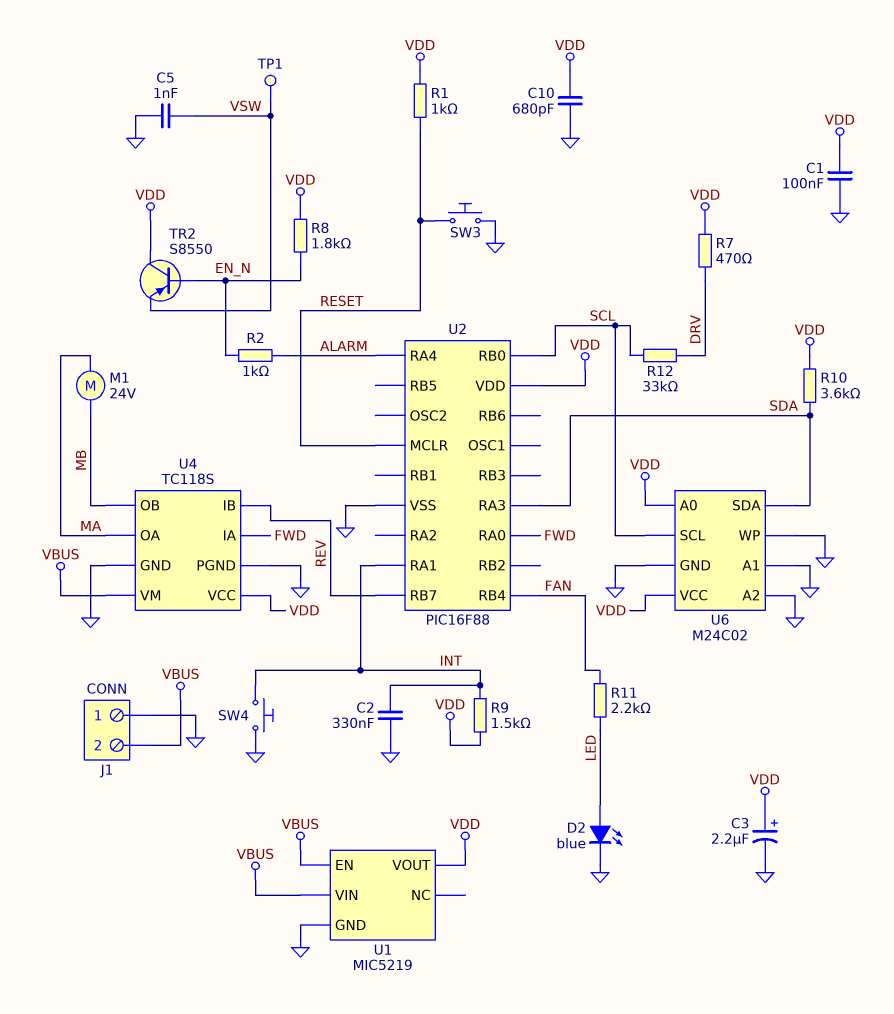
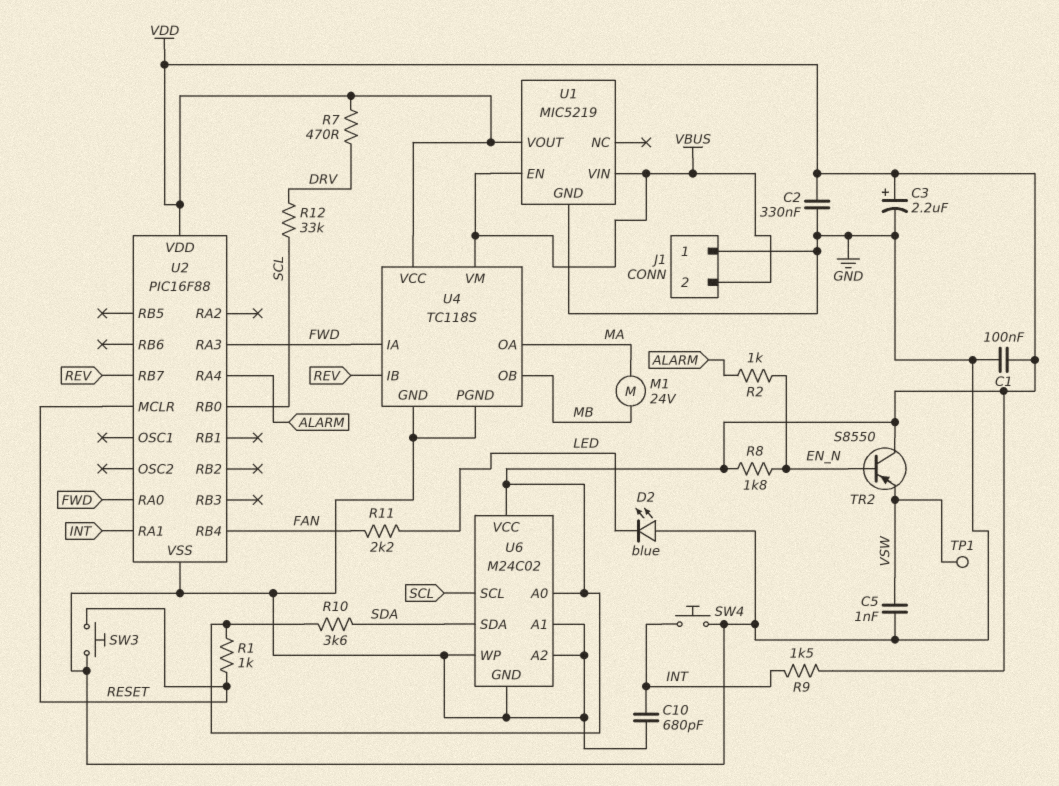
C2: 330nF (GND, INT) -> 330nF (GND, VDD)
C10: 680pF (GND, VDD) -> 680pF (GND, INT)
D2: LED blue (A LED, K GND) -> LED blue (A GND, K LED)
U2 pin RA3: SDA -> FWD

